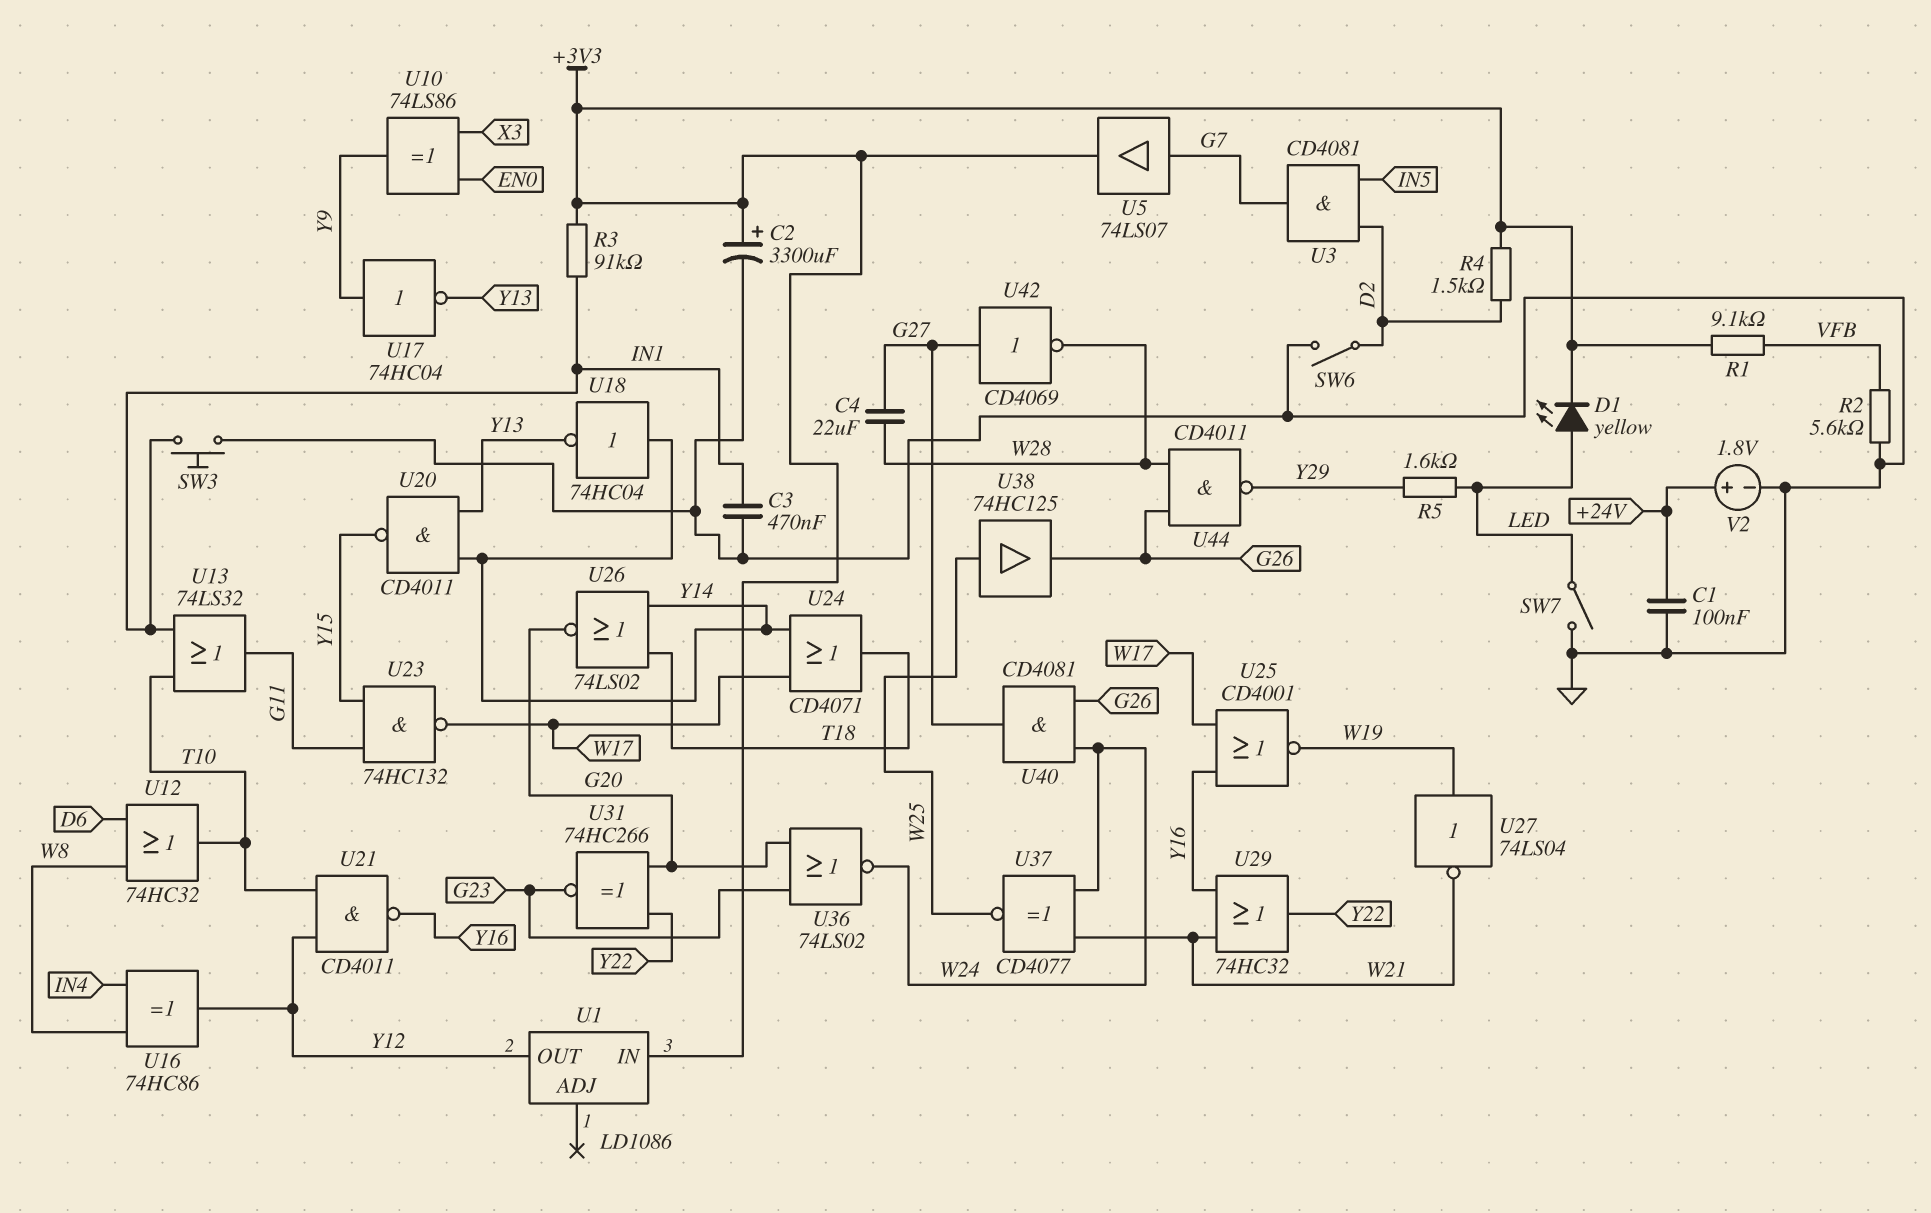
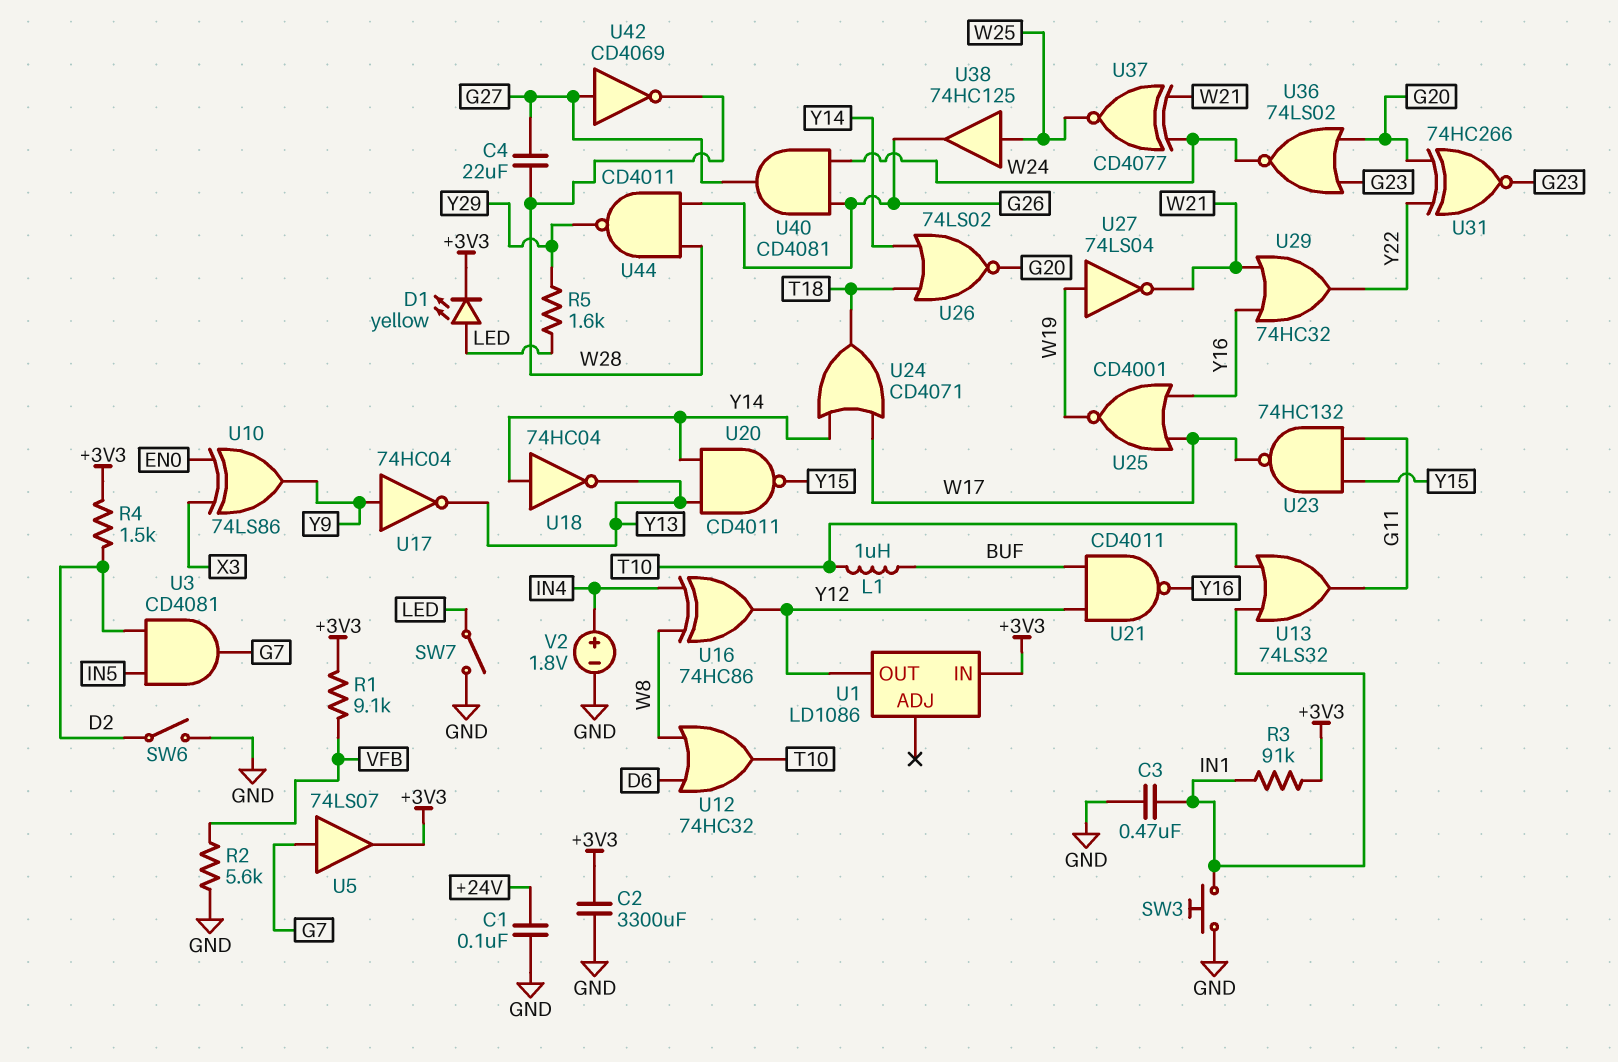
C2: 3300uF (plus +3V3, minus GND) -> 3300uF (+3V3, GND)
L1: none -> 1uH (BUF, T10)
U21: NAND CD4011 (in T10, in Y12, out Y16) -> NAND CD4011 (in BUF, in Y12, out Y16)
V2: 1.8V (plus +24V, minus GND) -> 1.8V (plus IN4, minus GND)

